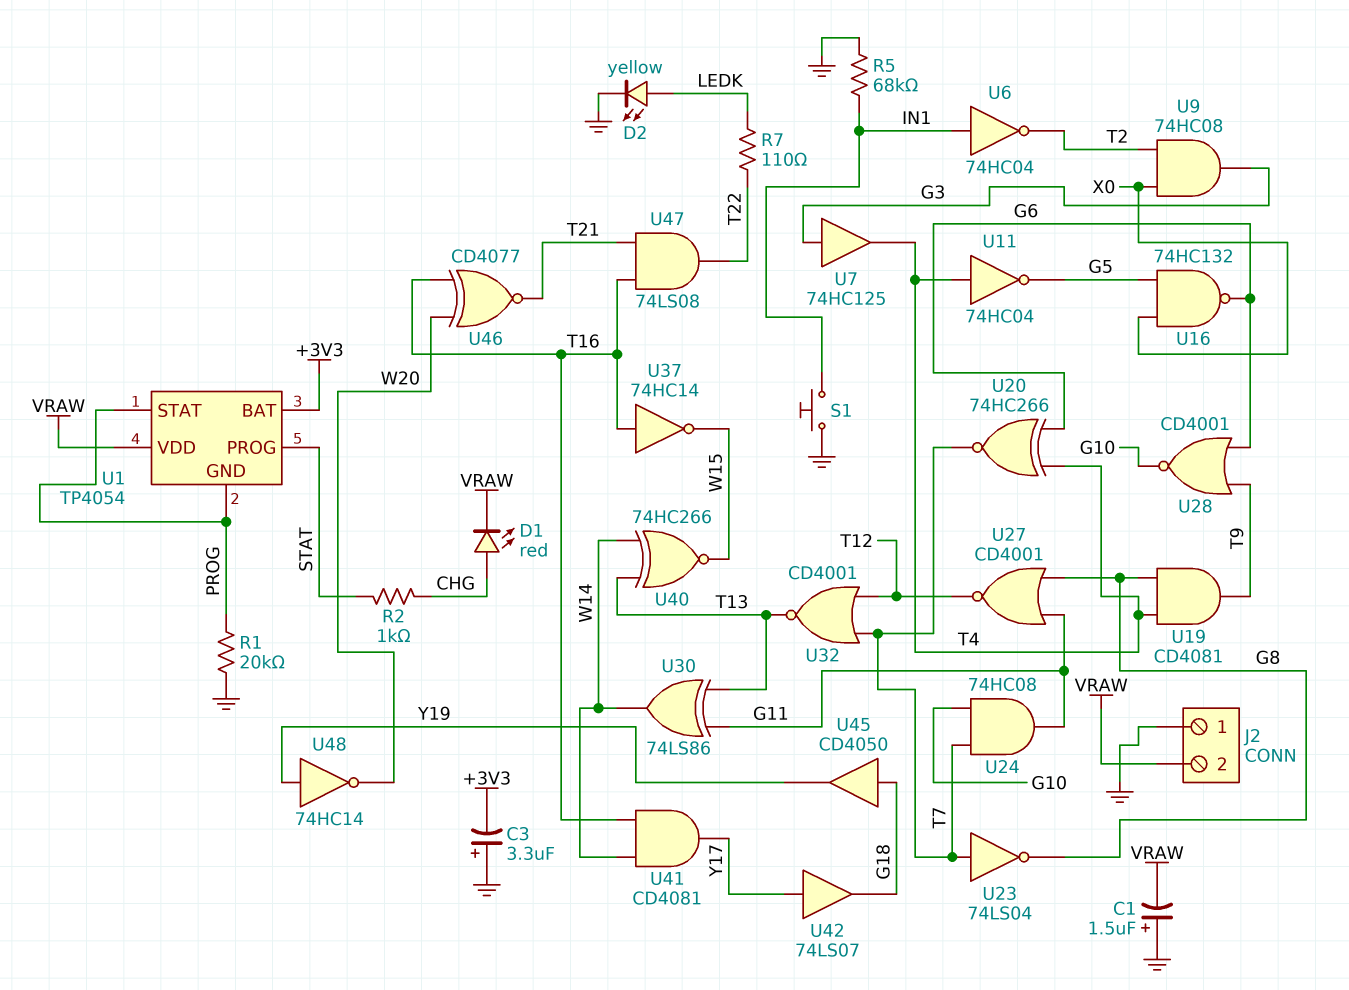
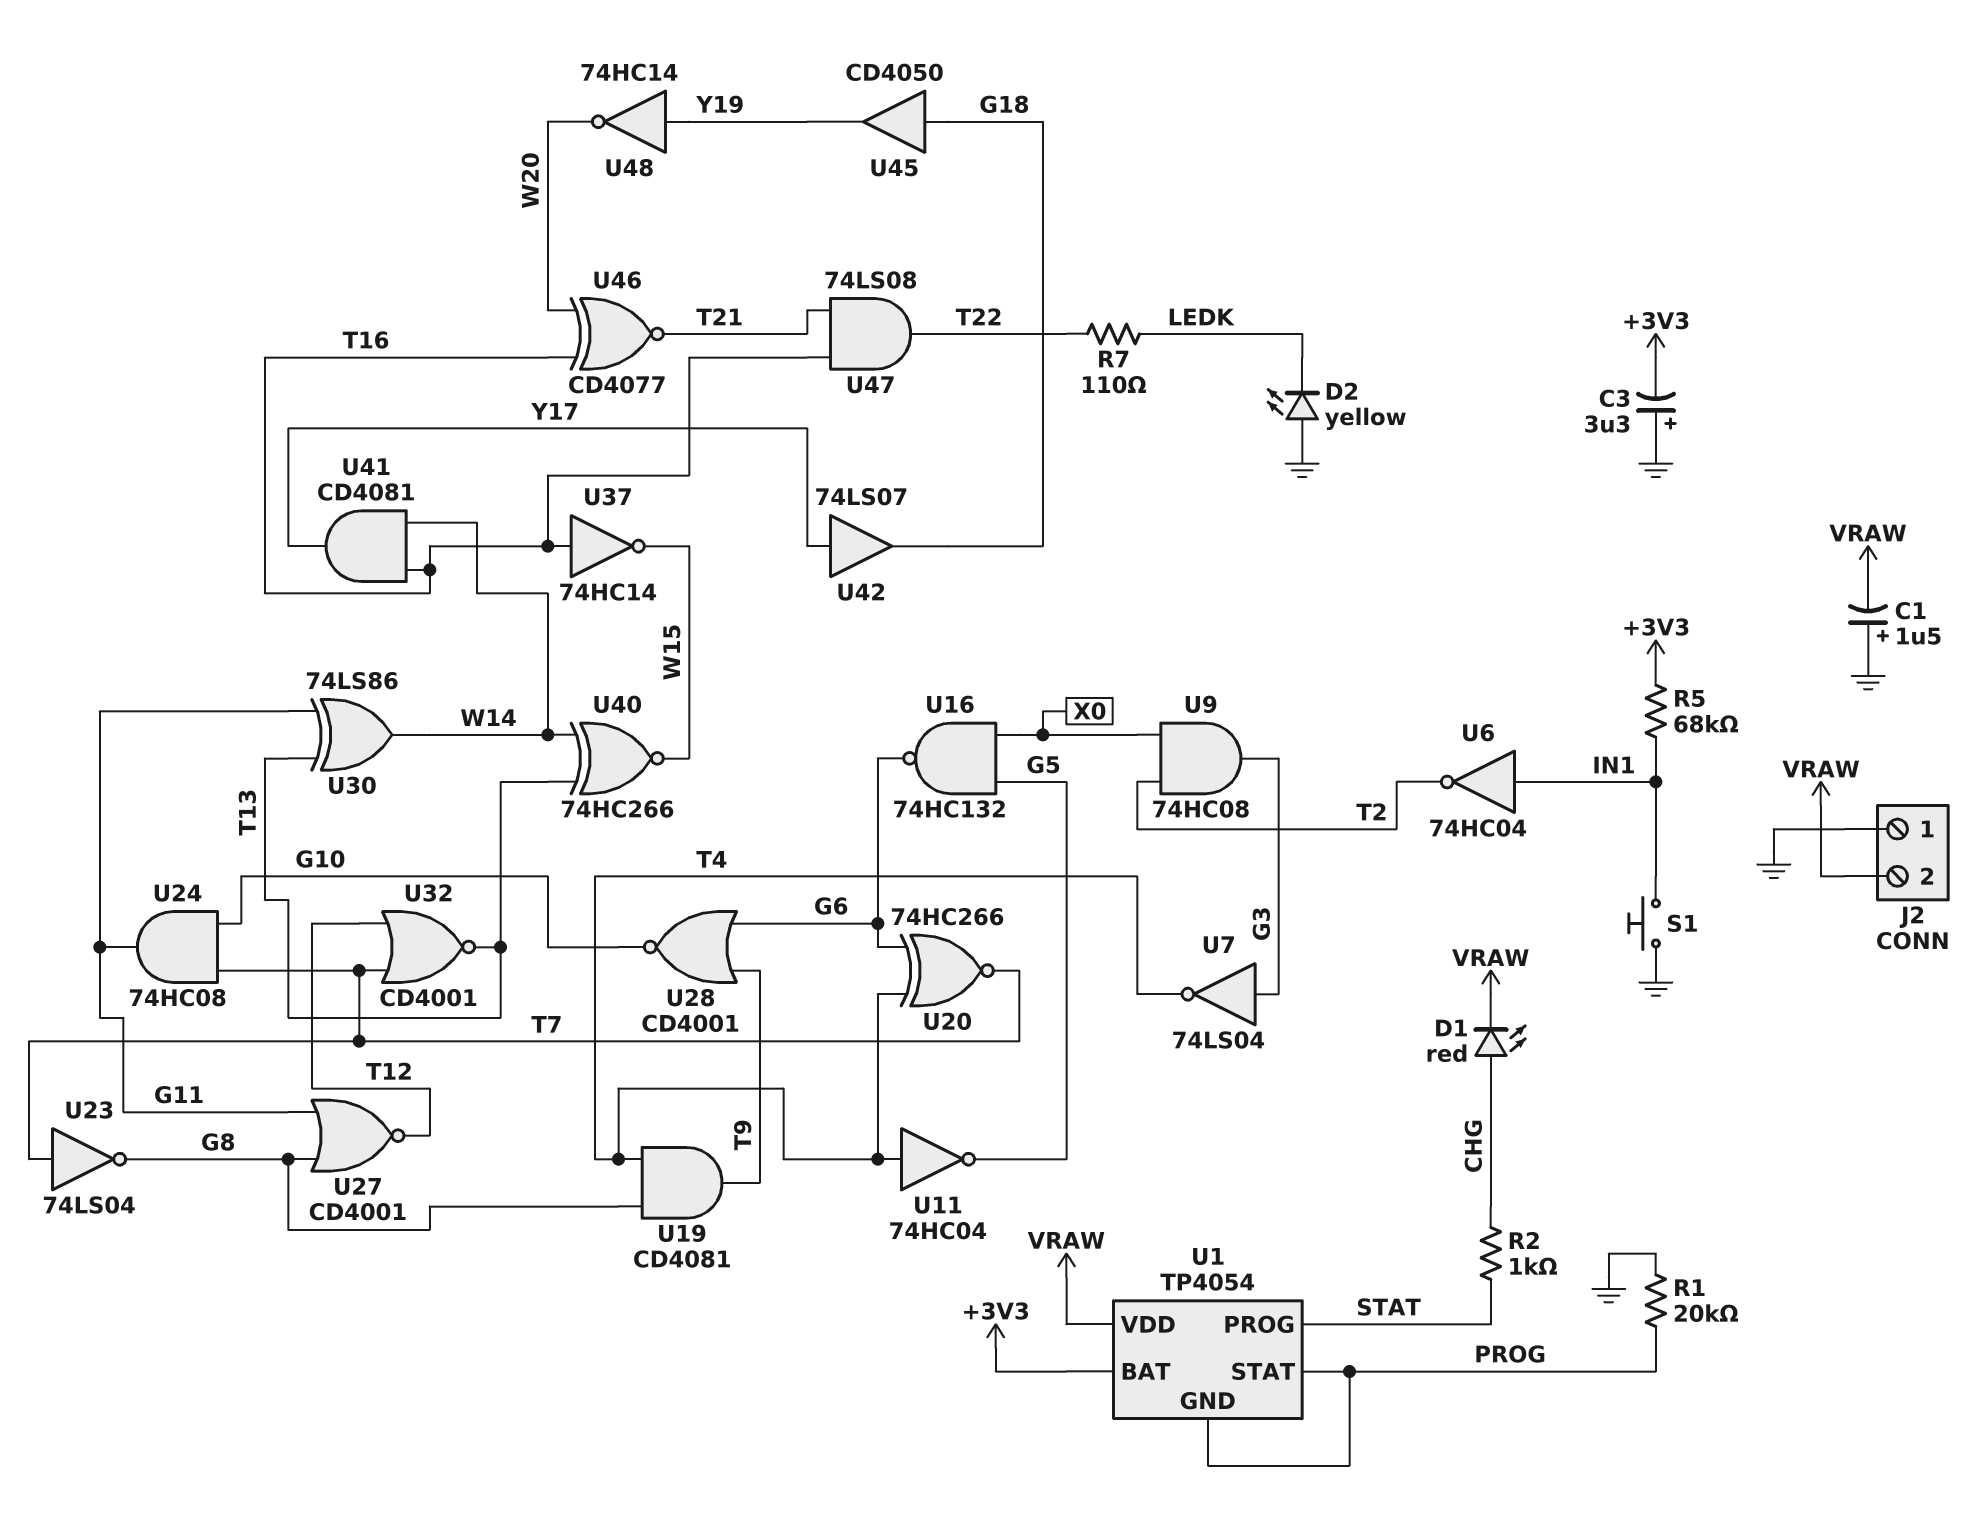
D2: LED yellow (A LEDK, K GND) -> LED yellow (A GND, K LEDK)
R5: 68k (GND, IN1) -> 68k (+3V3, IN1)
U7: buffer 74HC125 (in G3, out T4) -> NOT 74LS04 (in G3, out T4)

